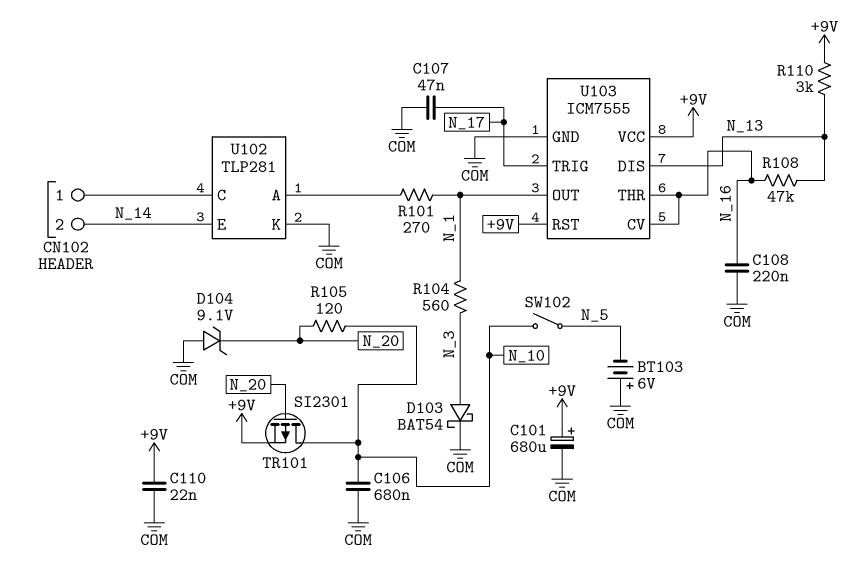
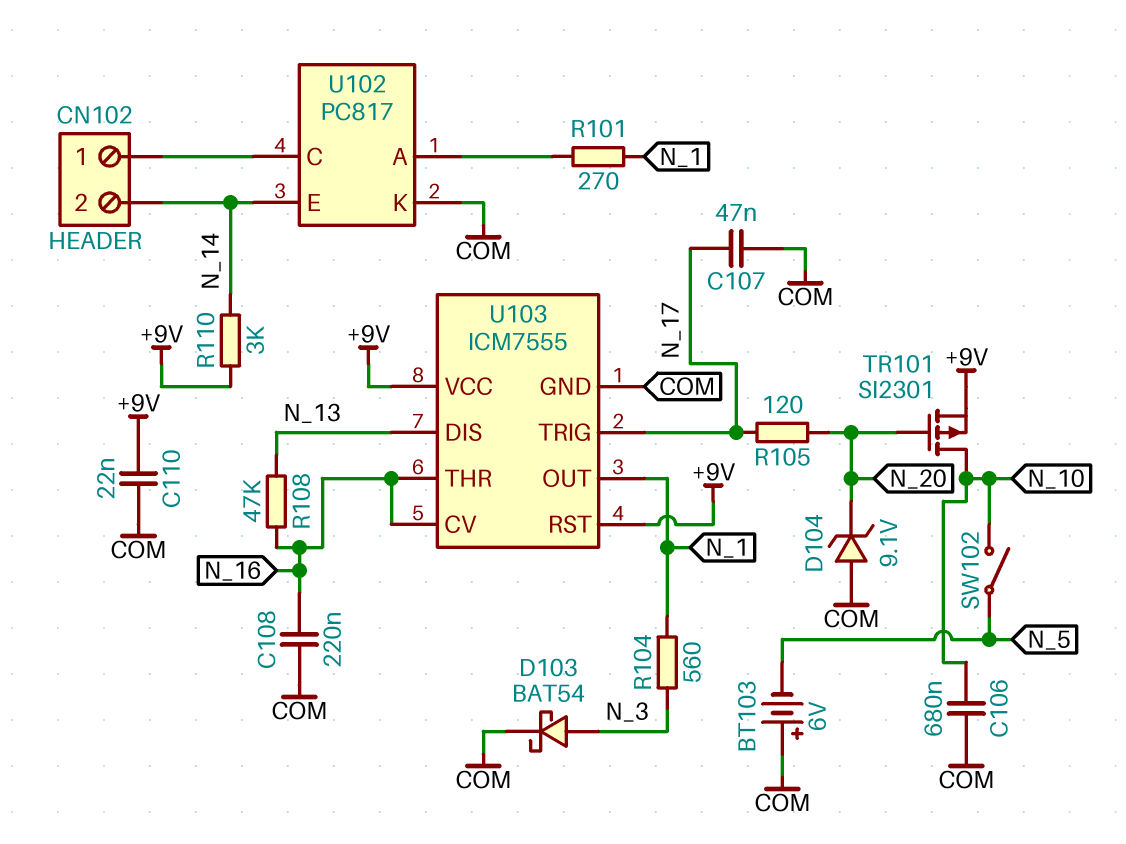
C101: 680uF (plus +9V, minus COM) -> none
R105: 120 (N_10, N_20) -> 120 (N_17, N_20)
R110: 3k (+9V, N_13) -> 3k (+9V, N_14)
U102: TLP281 -> PC817

